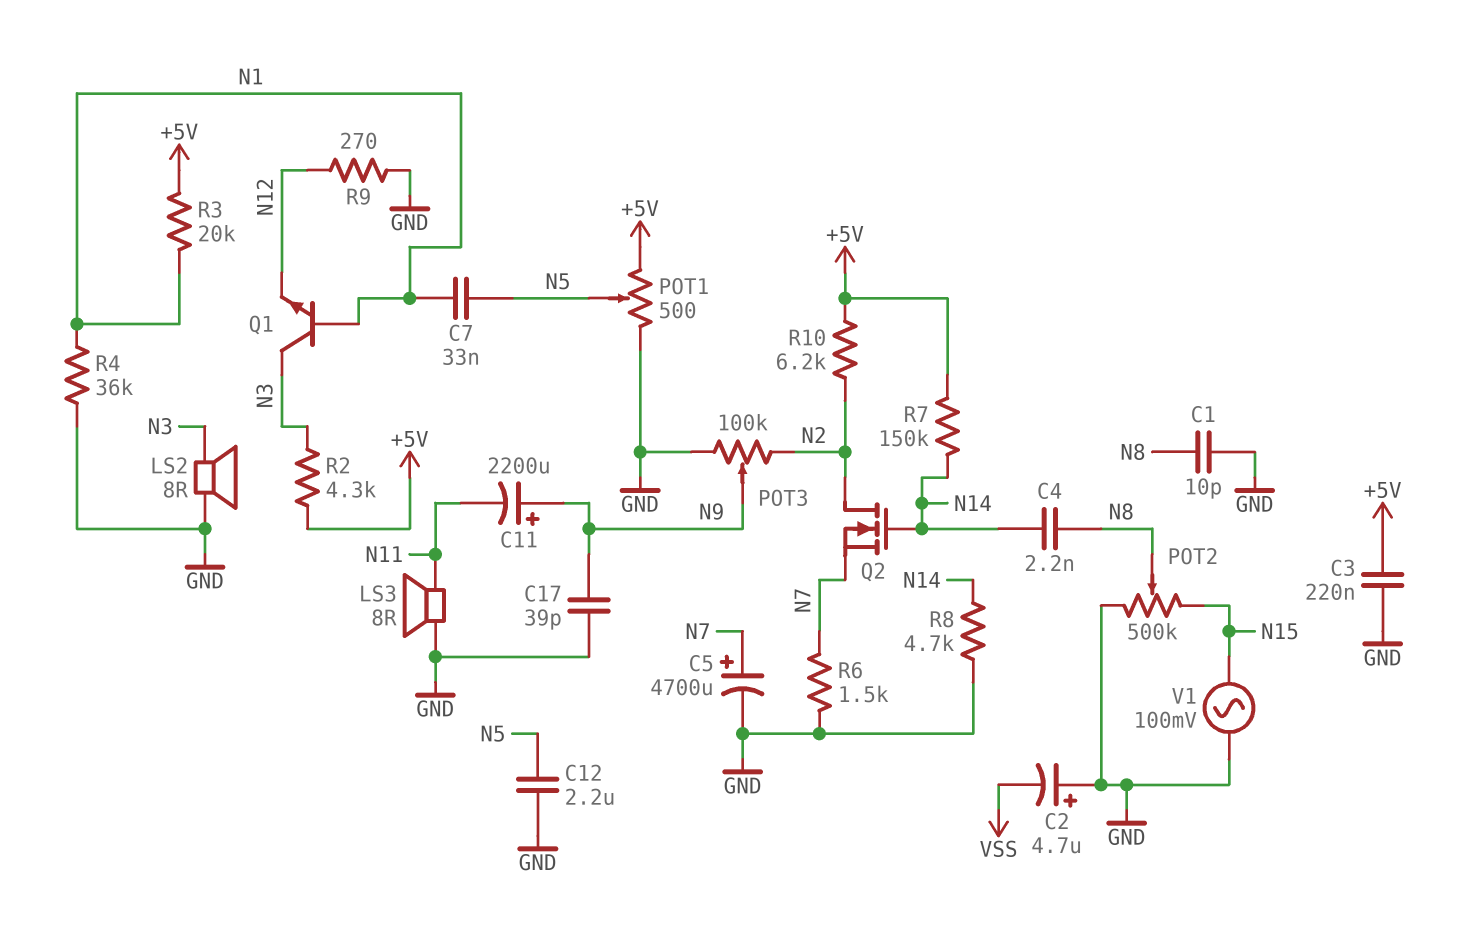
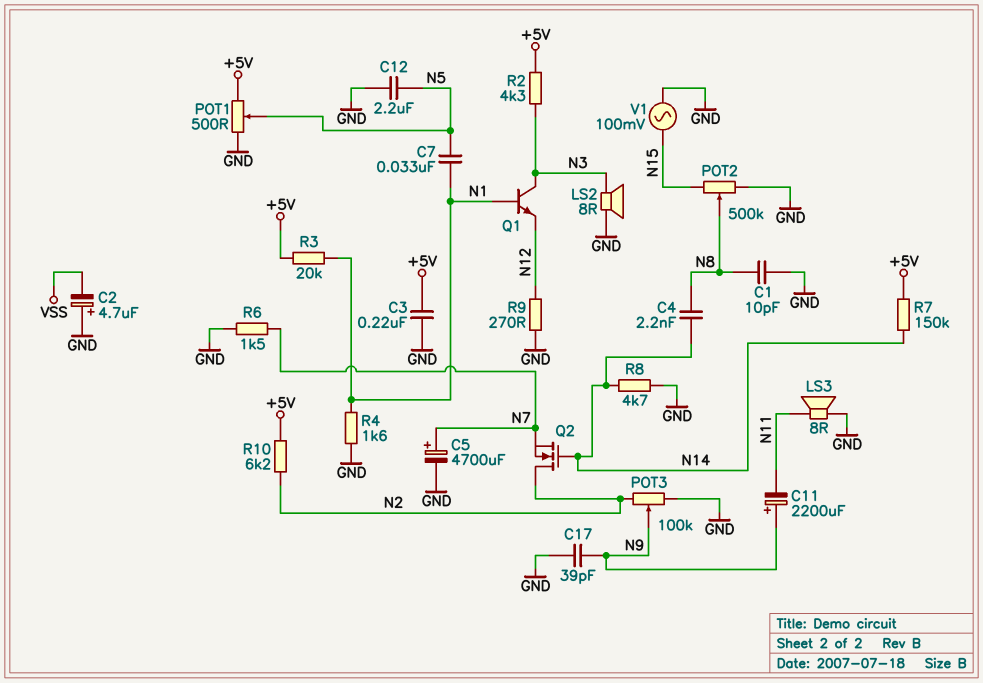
R4: 36k (GND, N1) -> 1.6k (GND, N1)

